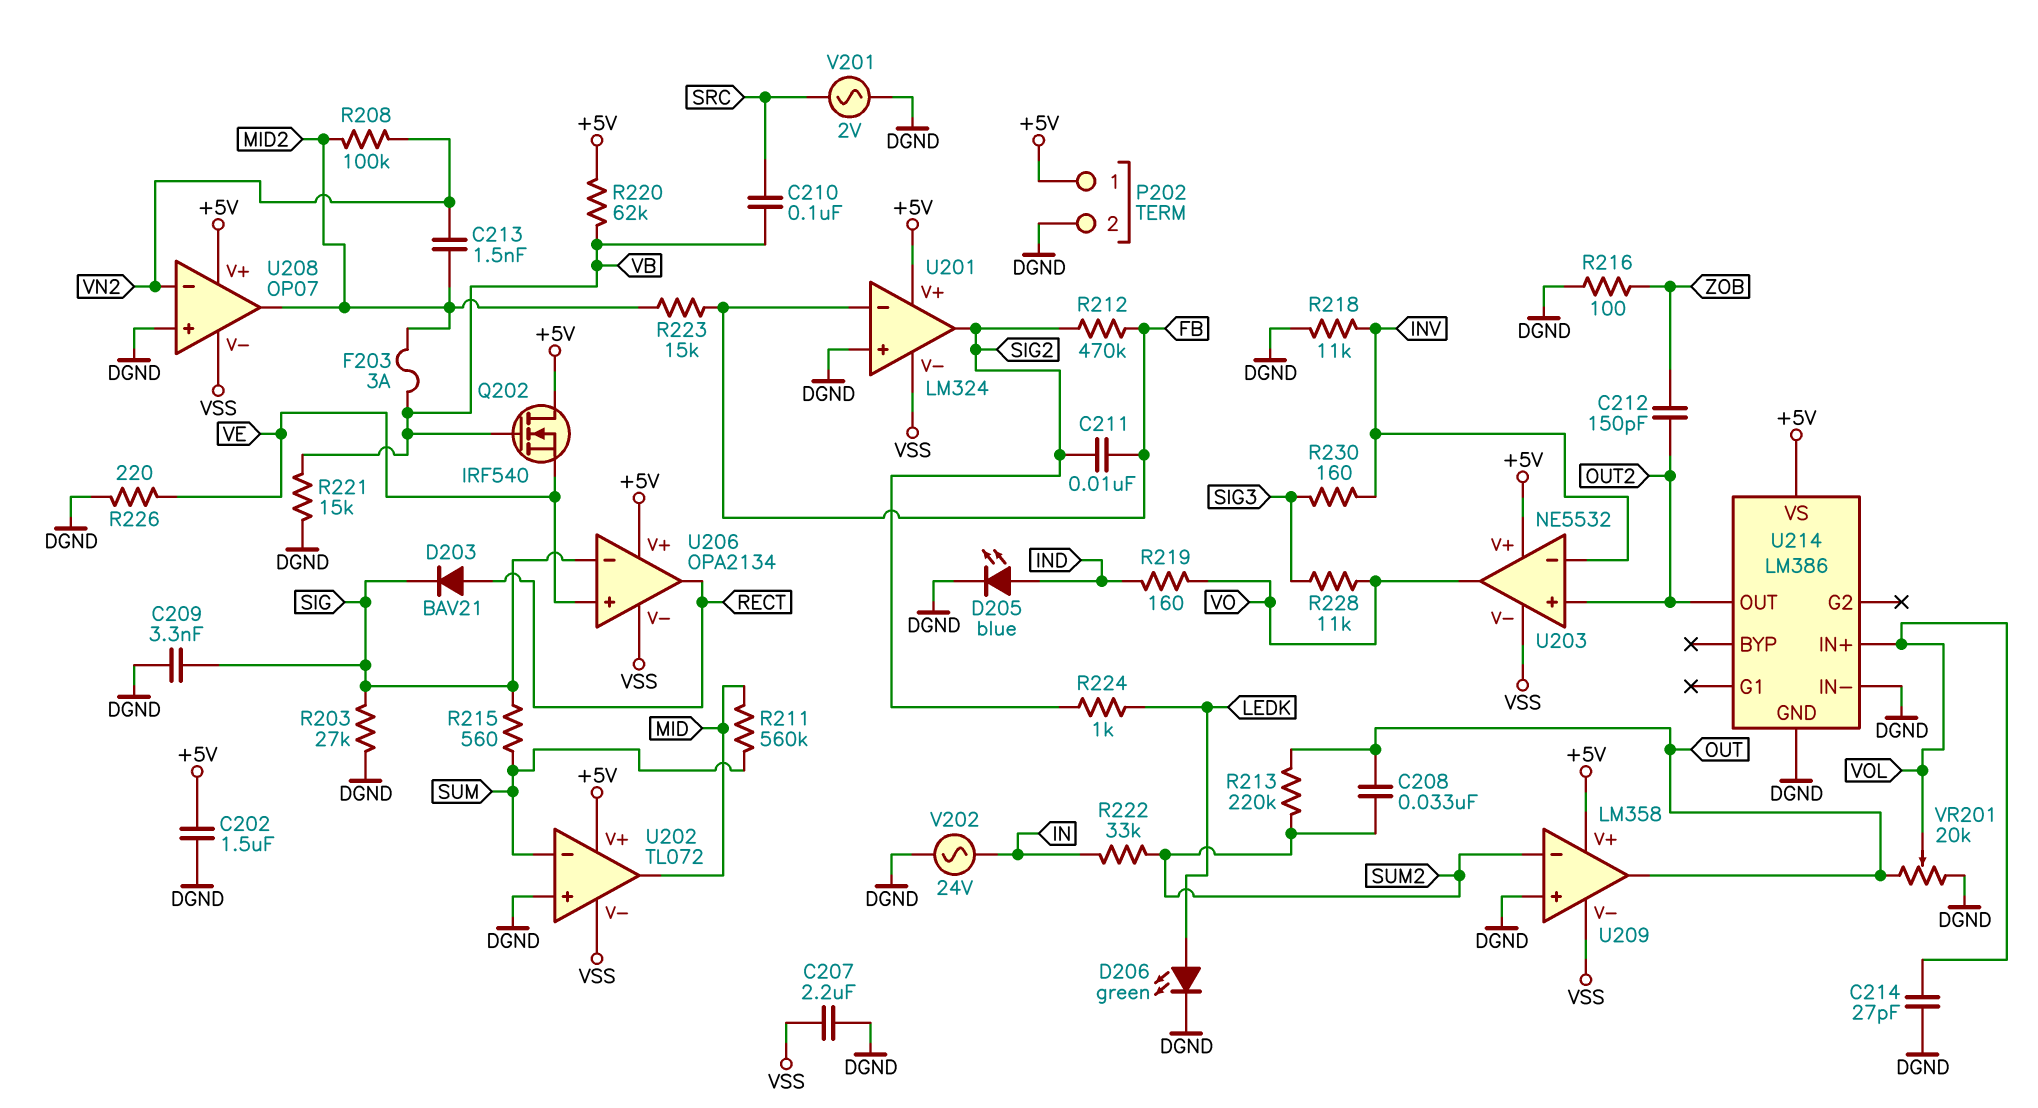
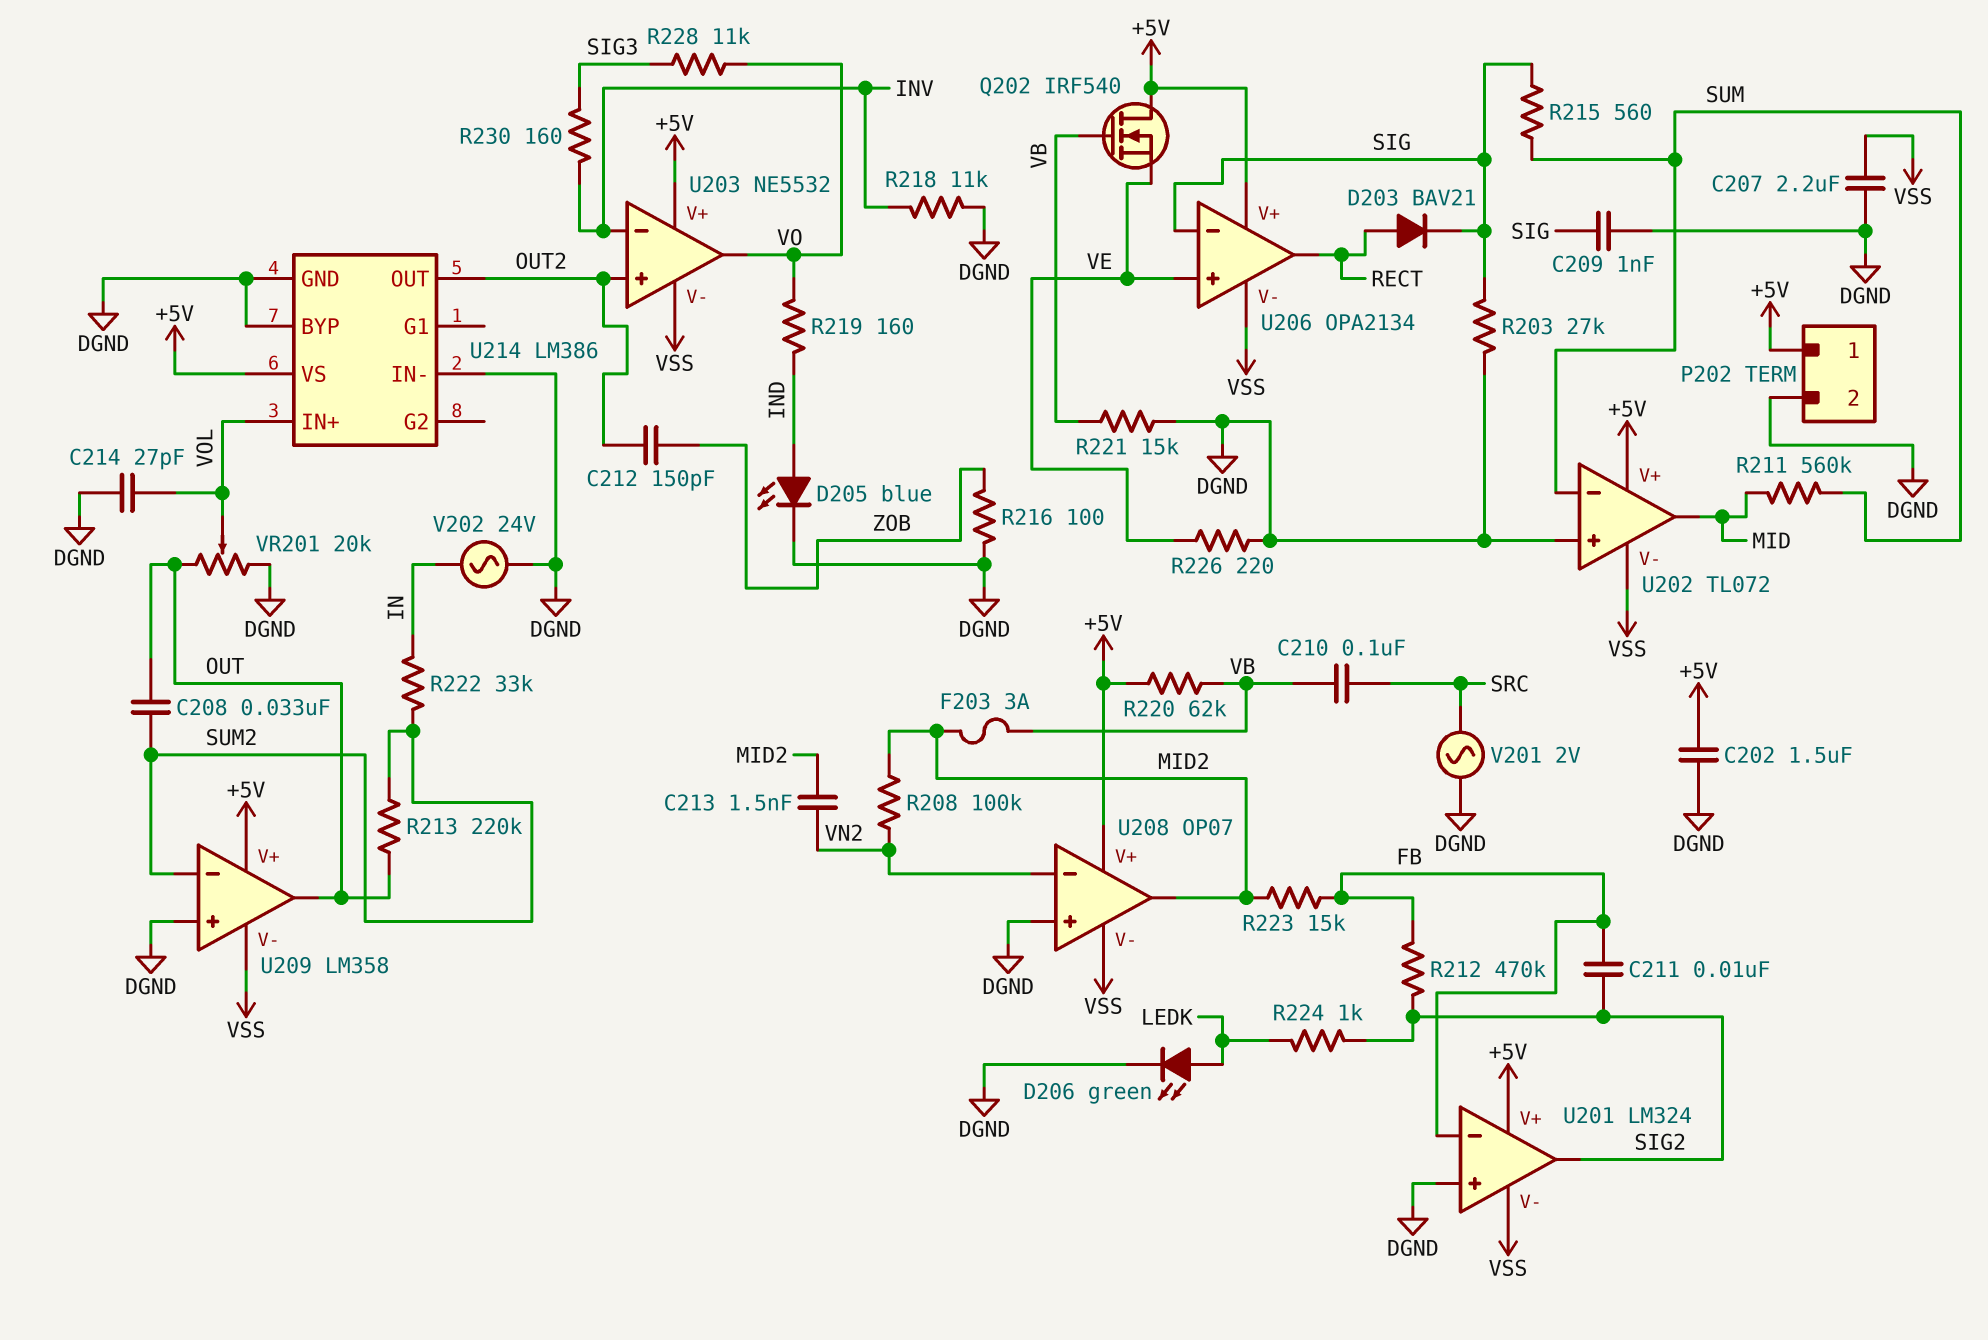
C209: 3.3nF (DGND, SIG) -> 1nF (DGND, SIG)
U214 pin BYP: none -> DGND

